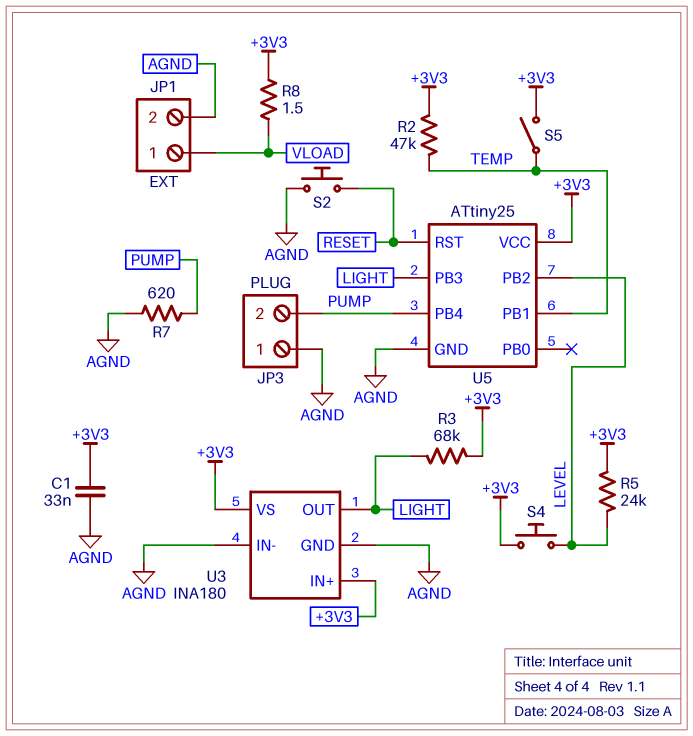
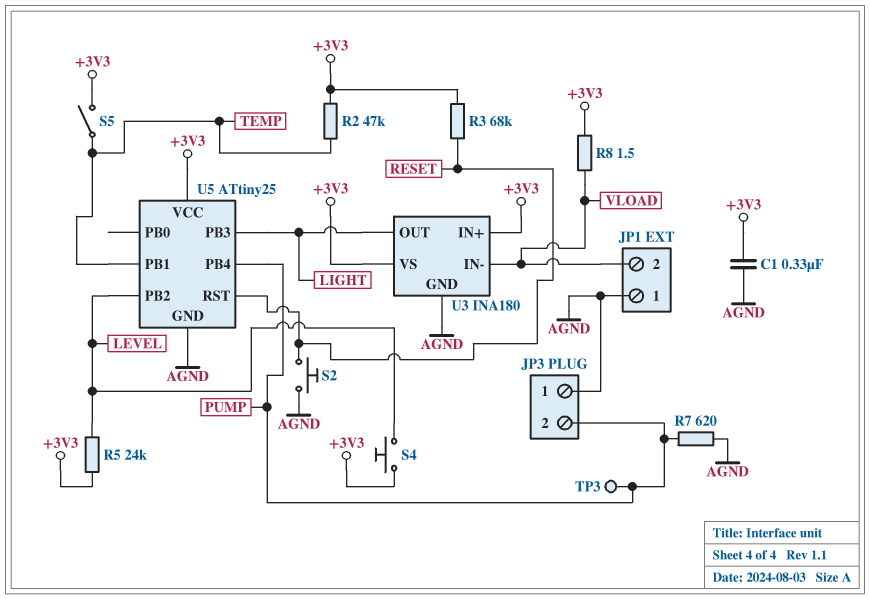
C1: 33nF (+3V3, AGND) -> 330nF (+3V3, AGND)
JP1 pin 1: VLOAD -> AGND
JP1 pin 2: AGND -> VLOAD
R3: 68k (+3V3, LIGHT) -> 68k (+3V3, RESET)
TP3: none -> test point (PUMP)
U3 pin IN-: AGND -> VLOAD

